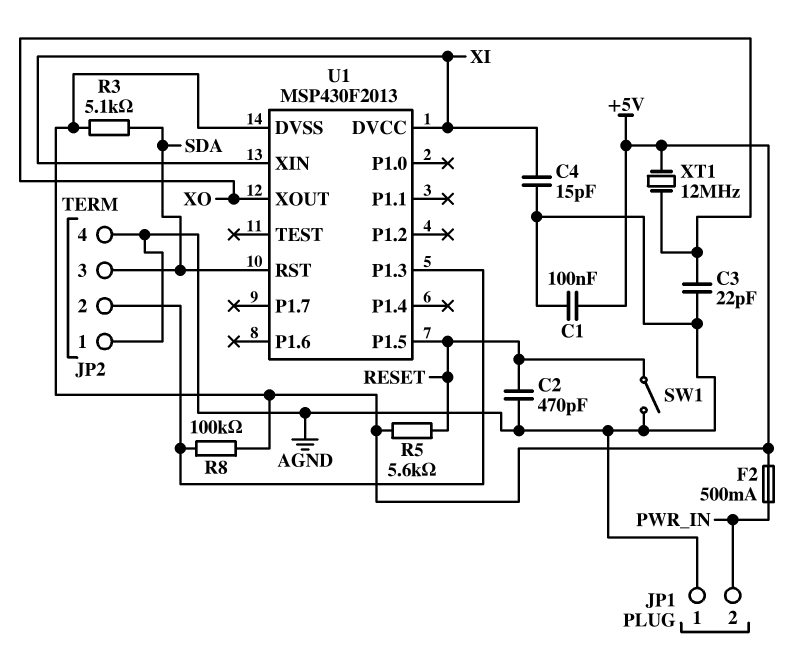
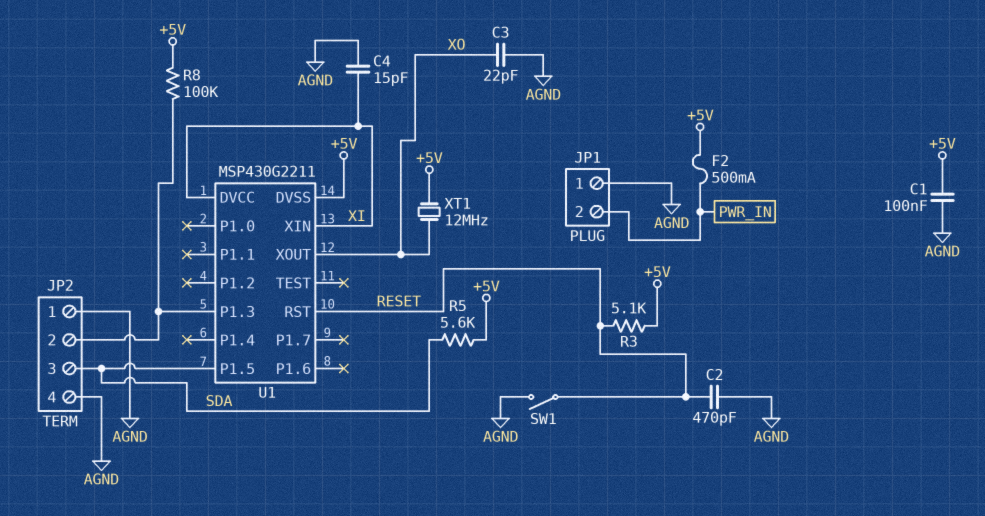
R3: 5.1k (+5V, SDA) -> 5.1k (+5V, RESET)
R5: 5.6k (+5V, RESET) -> 5.6k (+5V, SDA)
U1: MSP430F2013 -> MSP430G2211
U1 pin P1.5: RESET -> SDA
U1 pin RST: SDA -> RESET

